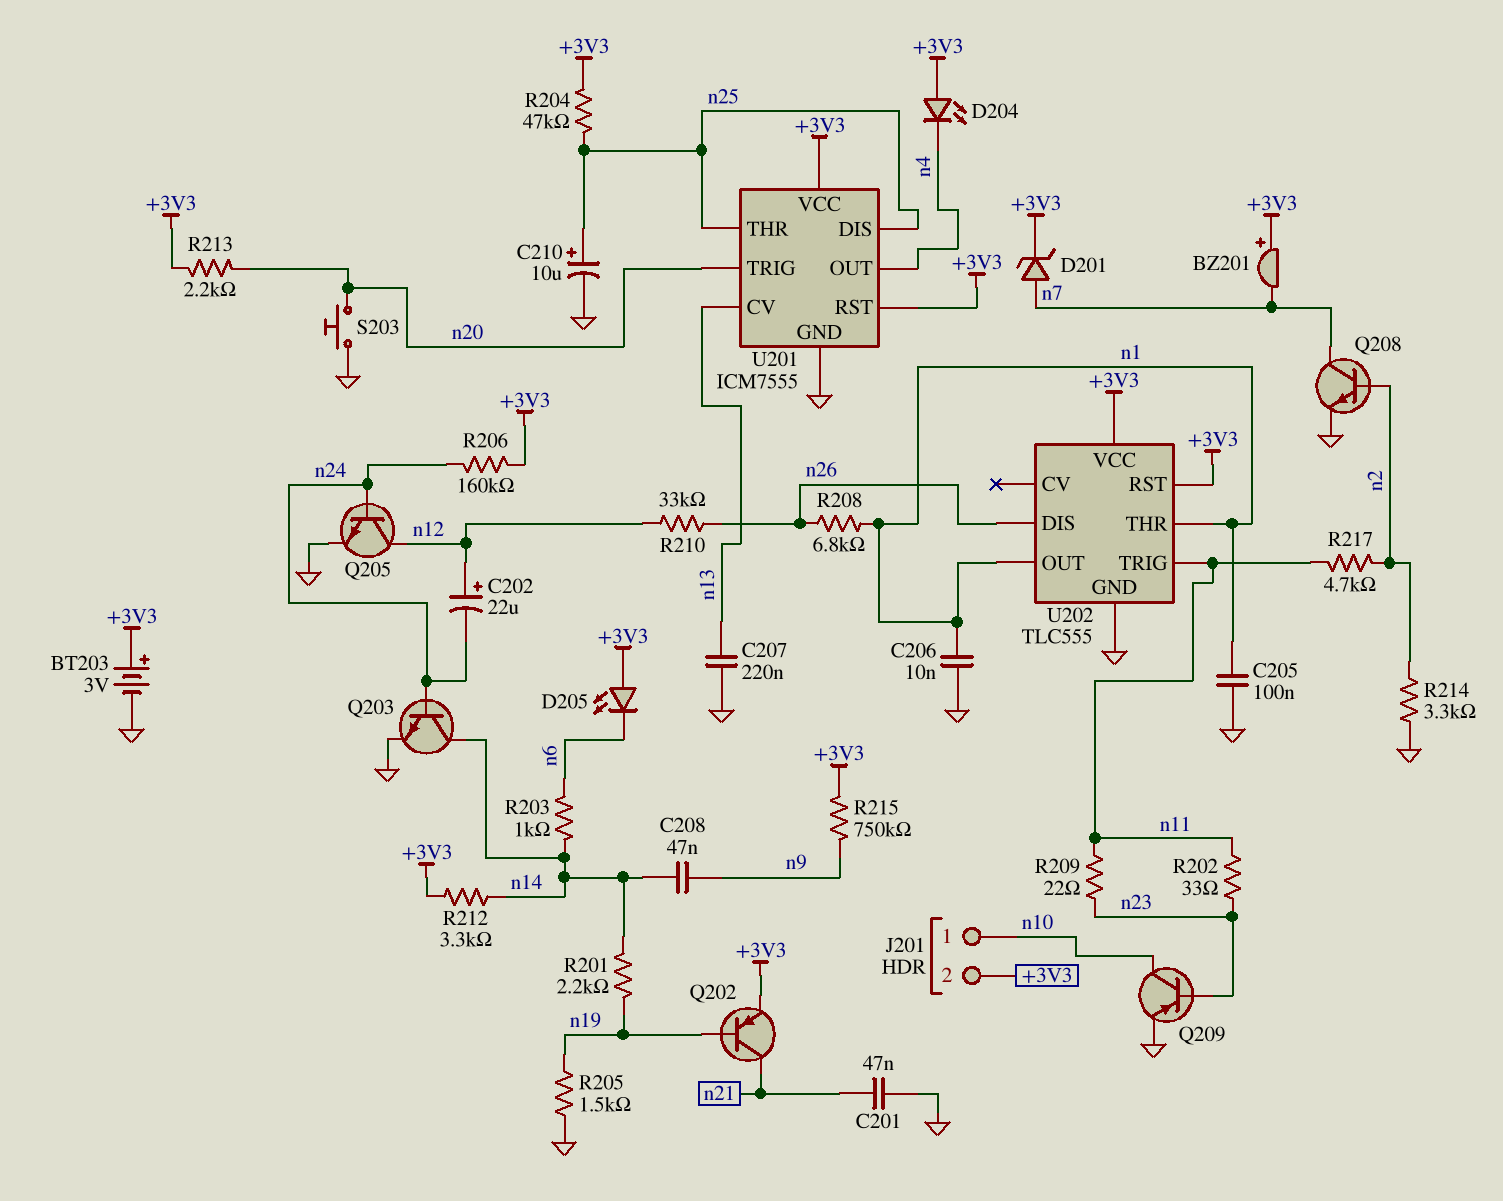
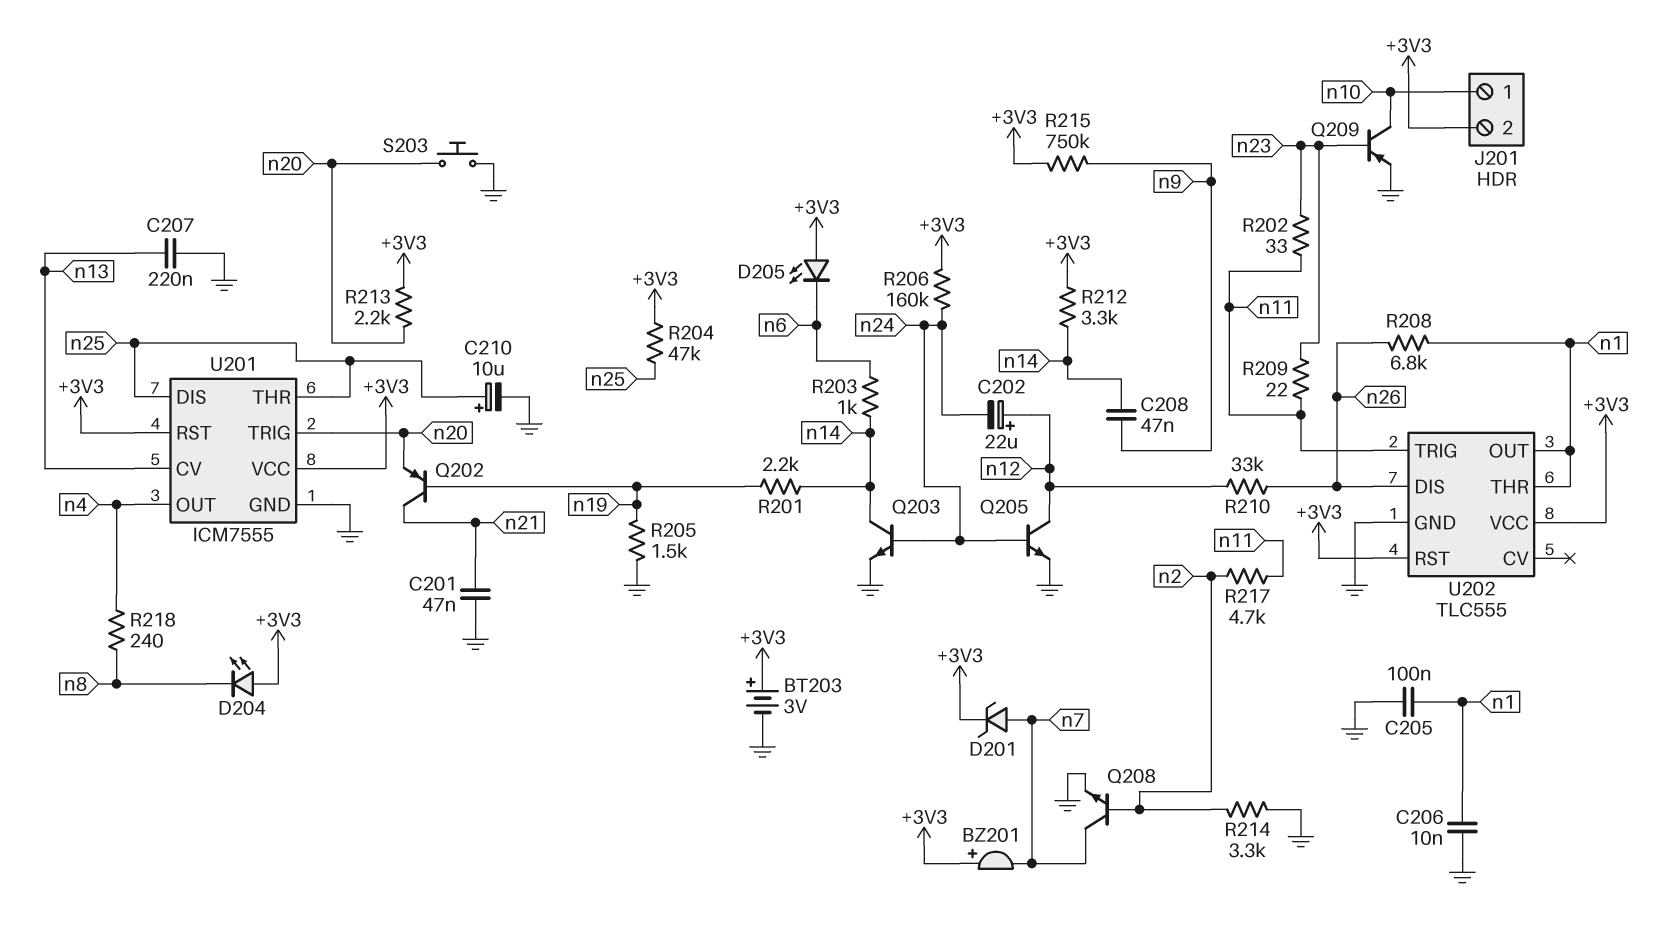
D204: LED (A +3V3, K n4) -> LED (A +3V3, K n8)
Q202: PNP (B n19, C n21, E +3V3) -> PNP (B n19, C n21, E n20)
R218: none -> 240 (n4, n8)

